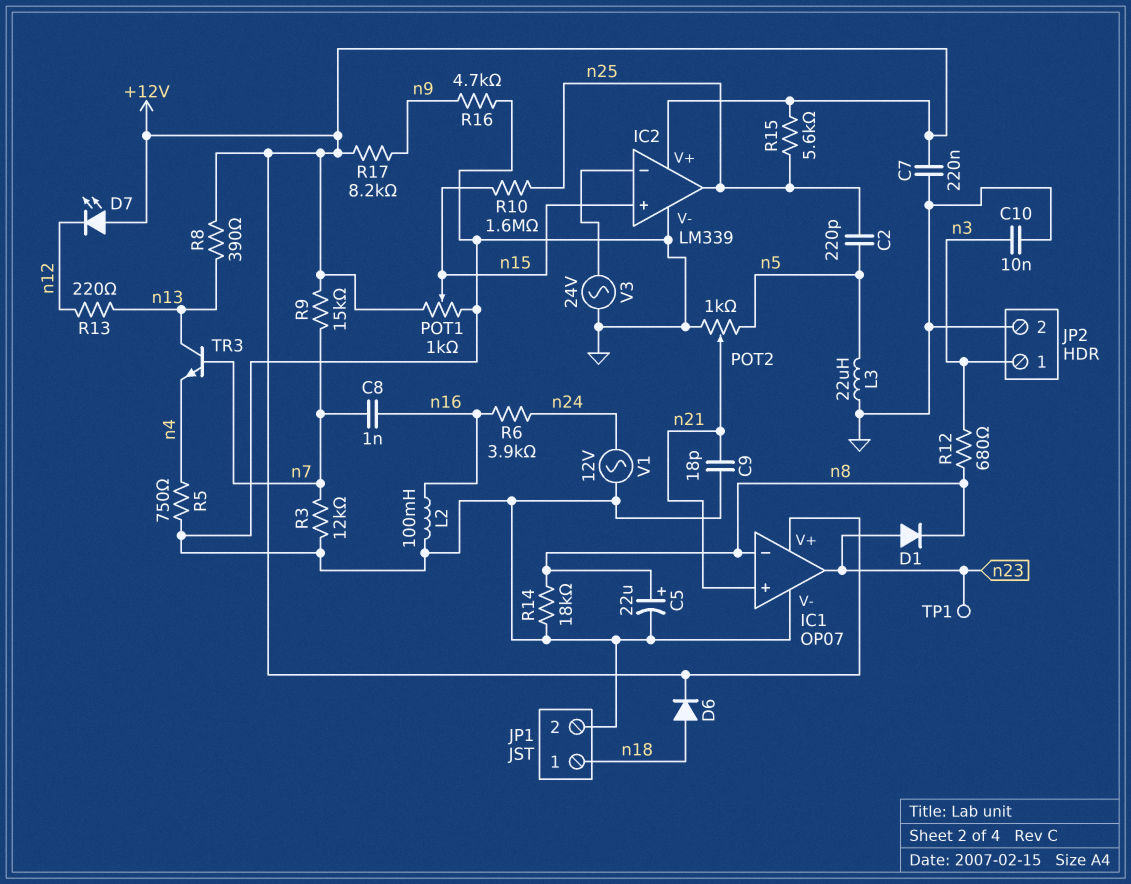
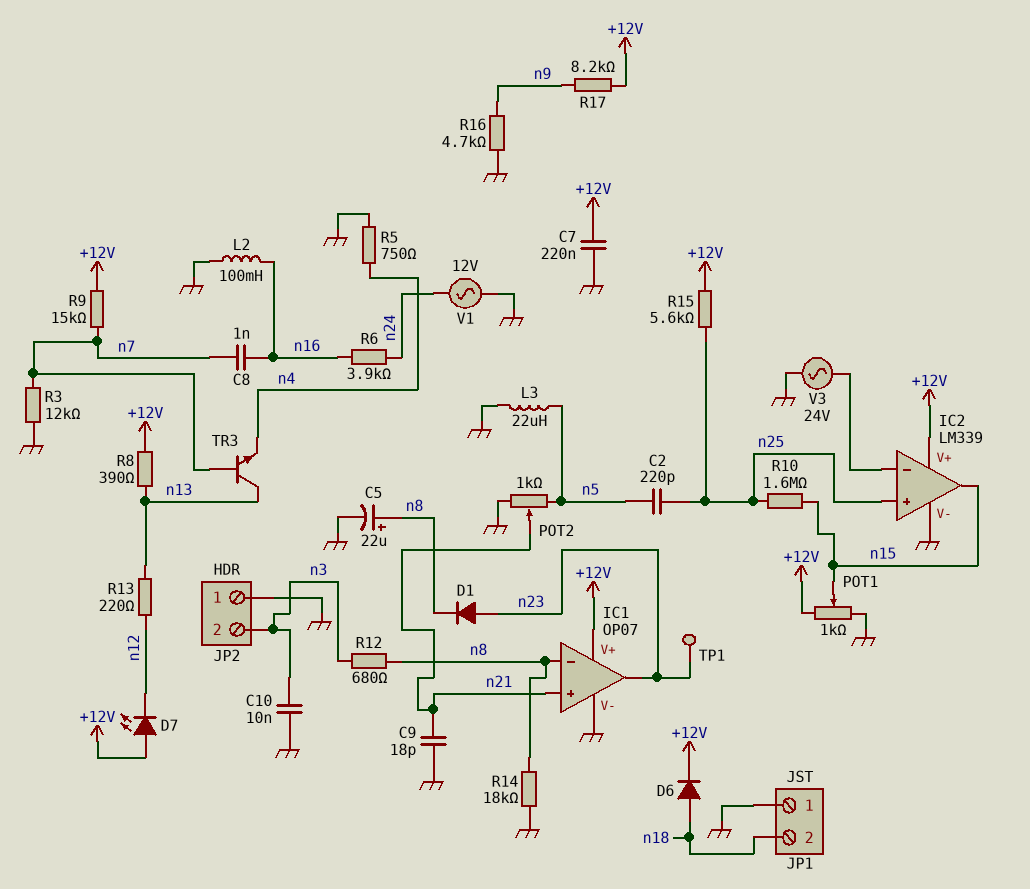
IC2 pin in+: n15 -> n25
IC2 pin out: n25 -> n15
JP1 pin 1: n18 -> GND
JP1 pin 2: GND -> n18
JP2 pin 1: n3 -> GND
JP2 pin 2: GND -> n3

